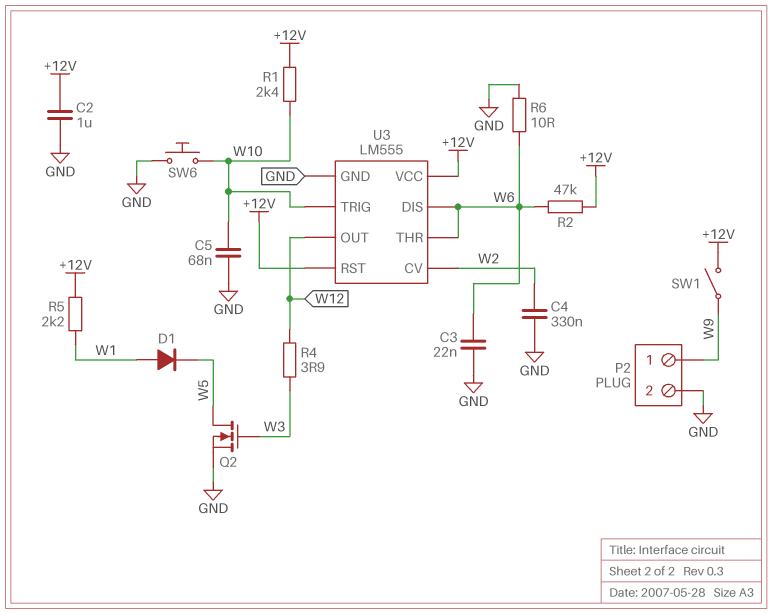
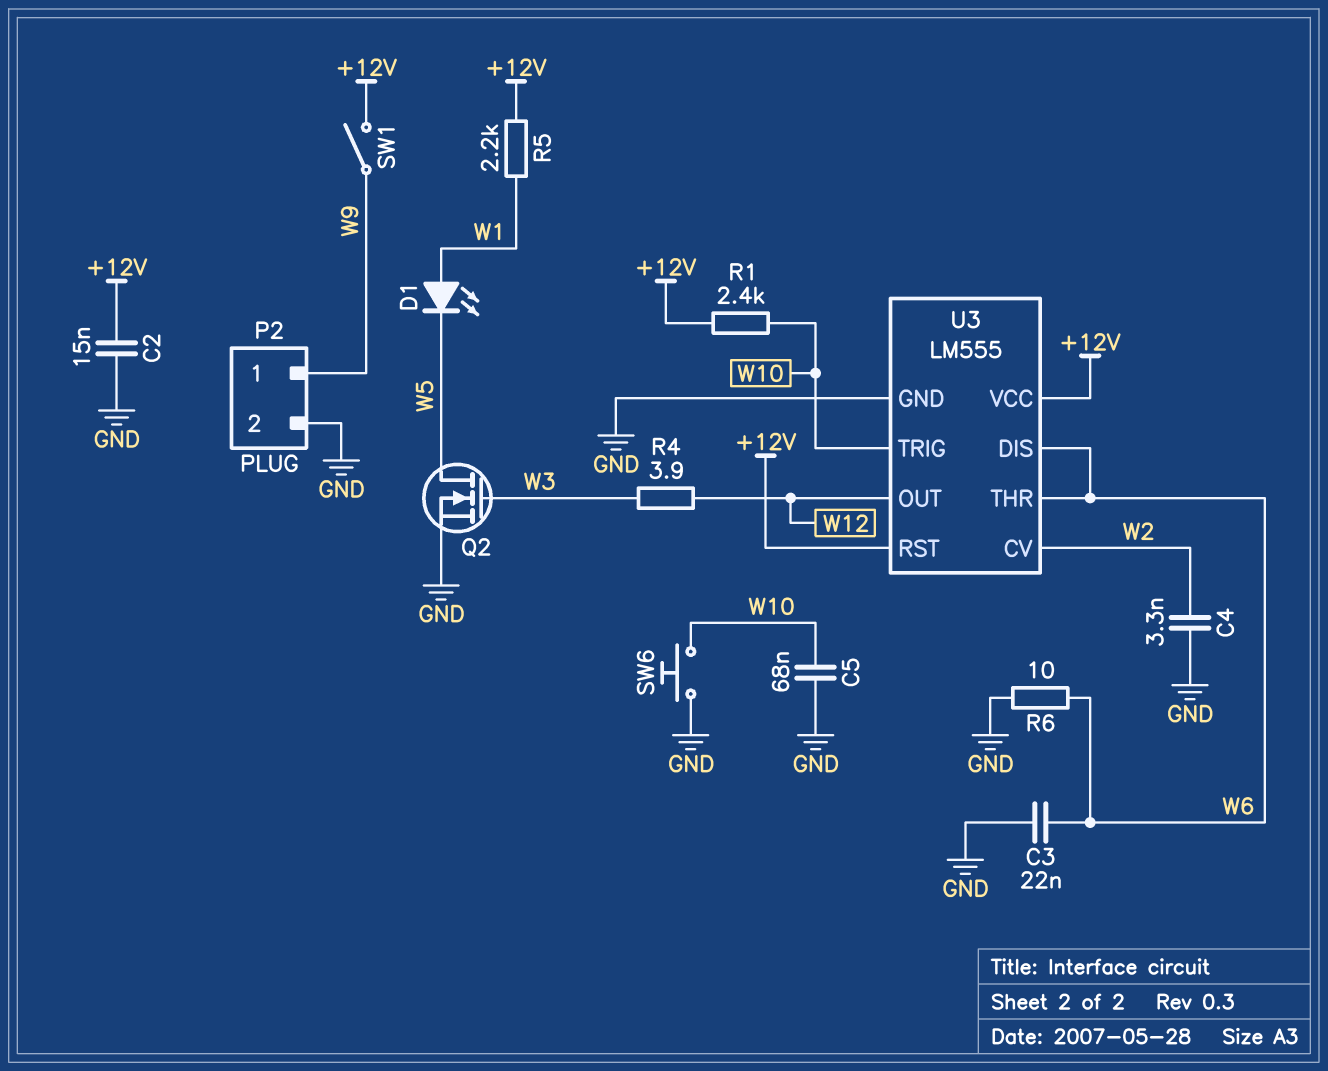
C2: 1uF (+12V, GND) -> 15nF (+12V, GND)
C4: 330nF (GND, W2) -> 3.3nF (GND, W2)
D1: diode (A W1, K W5) -> LED (A W1, K W5)
R2: 47k (+12V, W6) -> none

